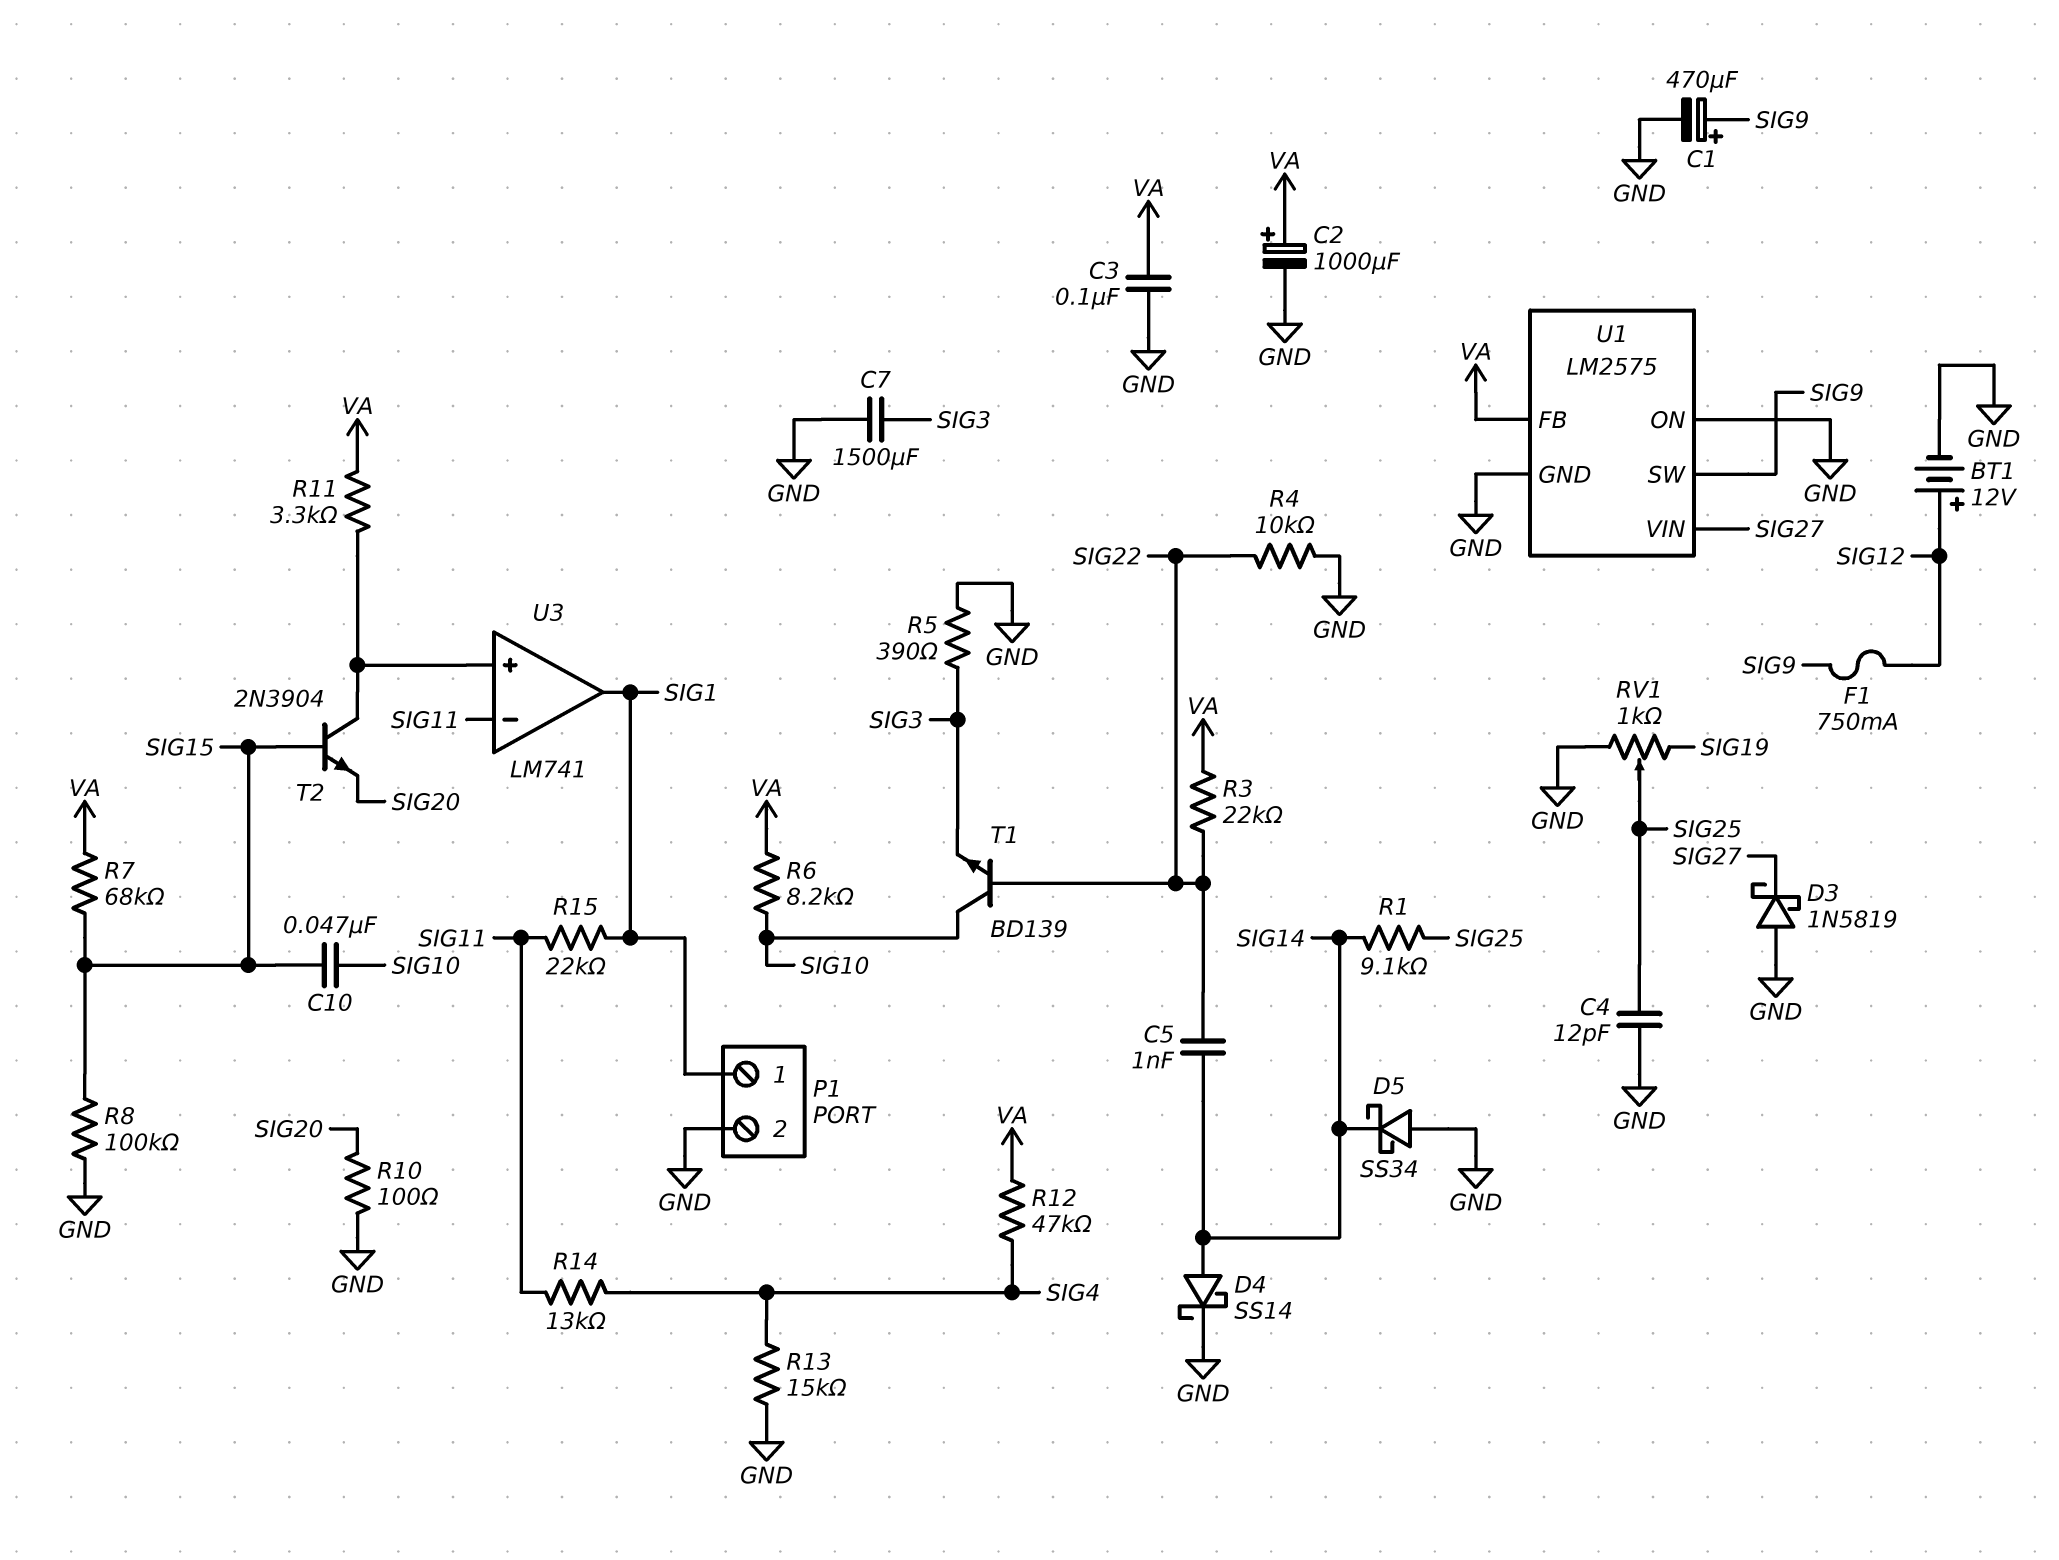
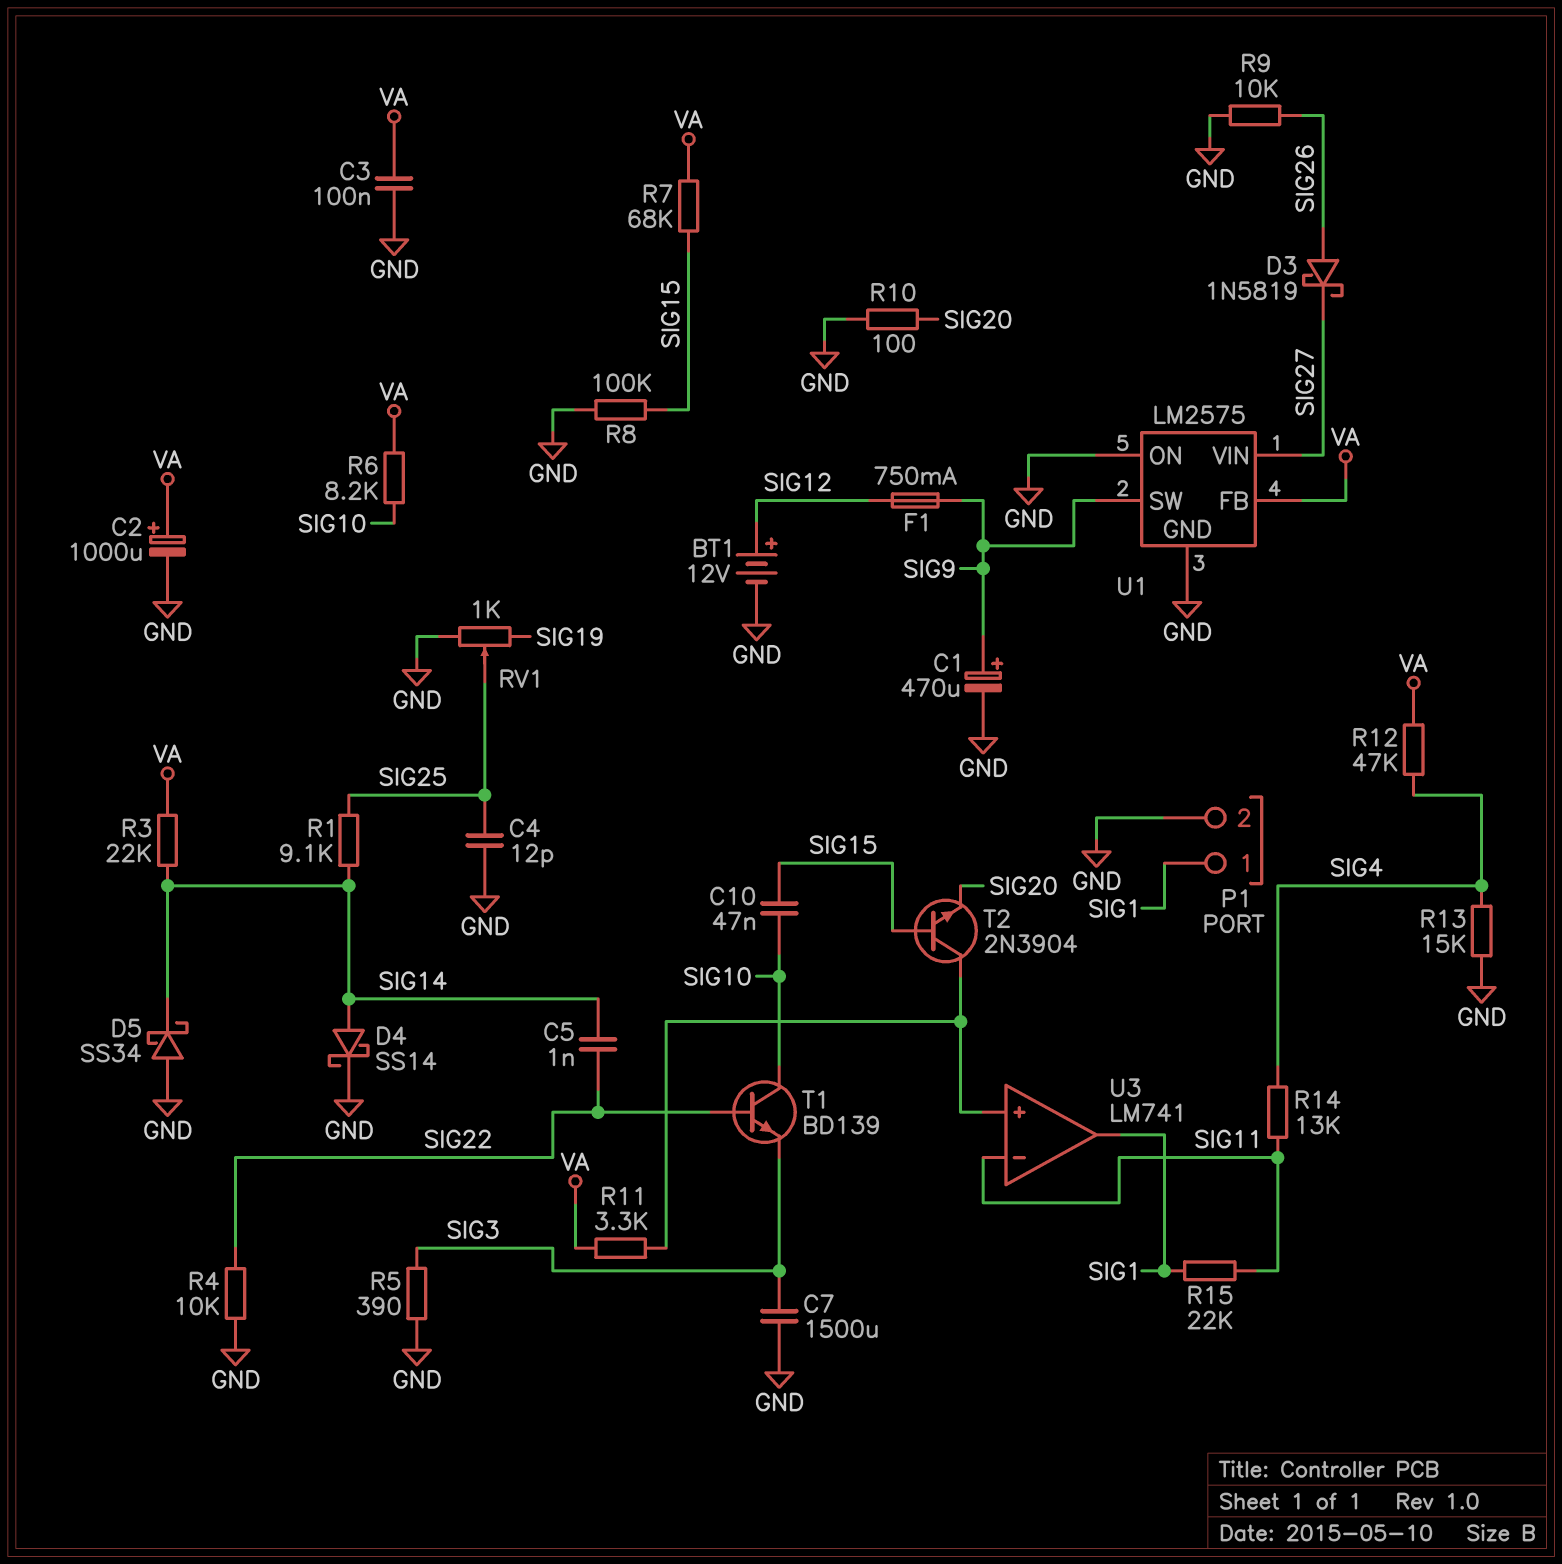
D3: schottky 1N5819 (A GND, K SIG27) -> schottky 1N5819 (A SIG26, K SIG27)
R3: 22k (SIG22, VA) -> 22k (SIG14, VA)
R9: none -> 10k (GND, SIG26)

